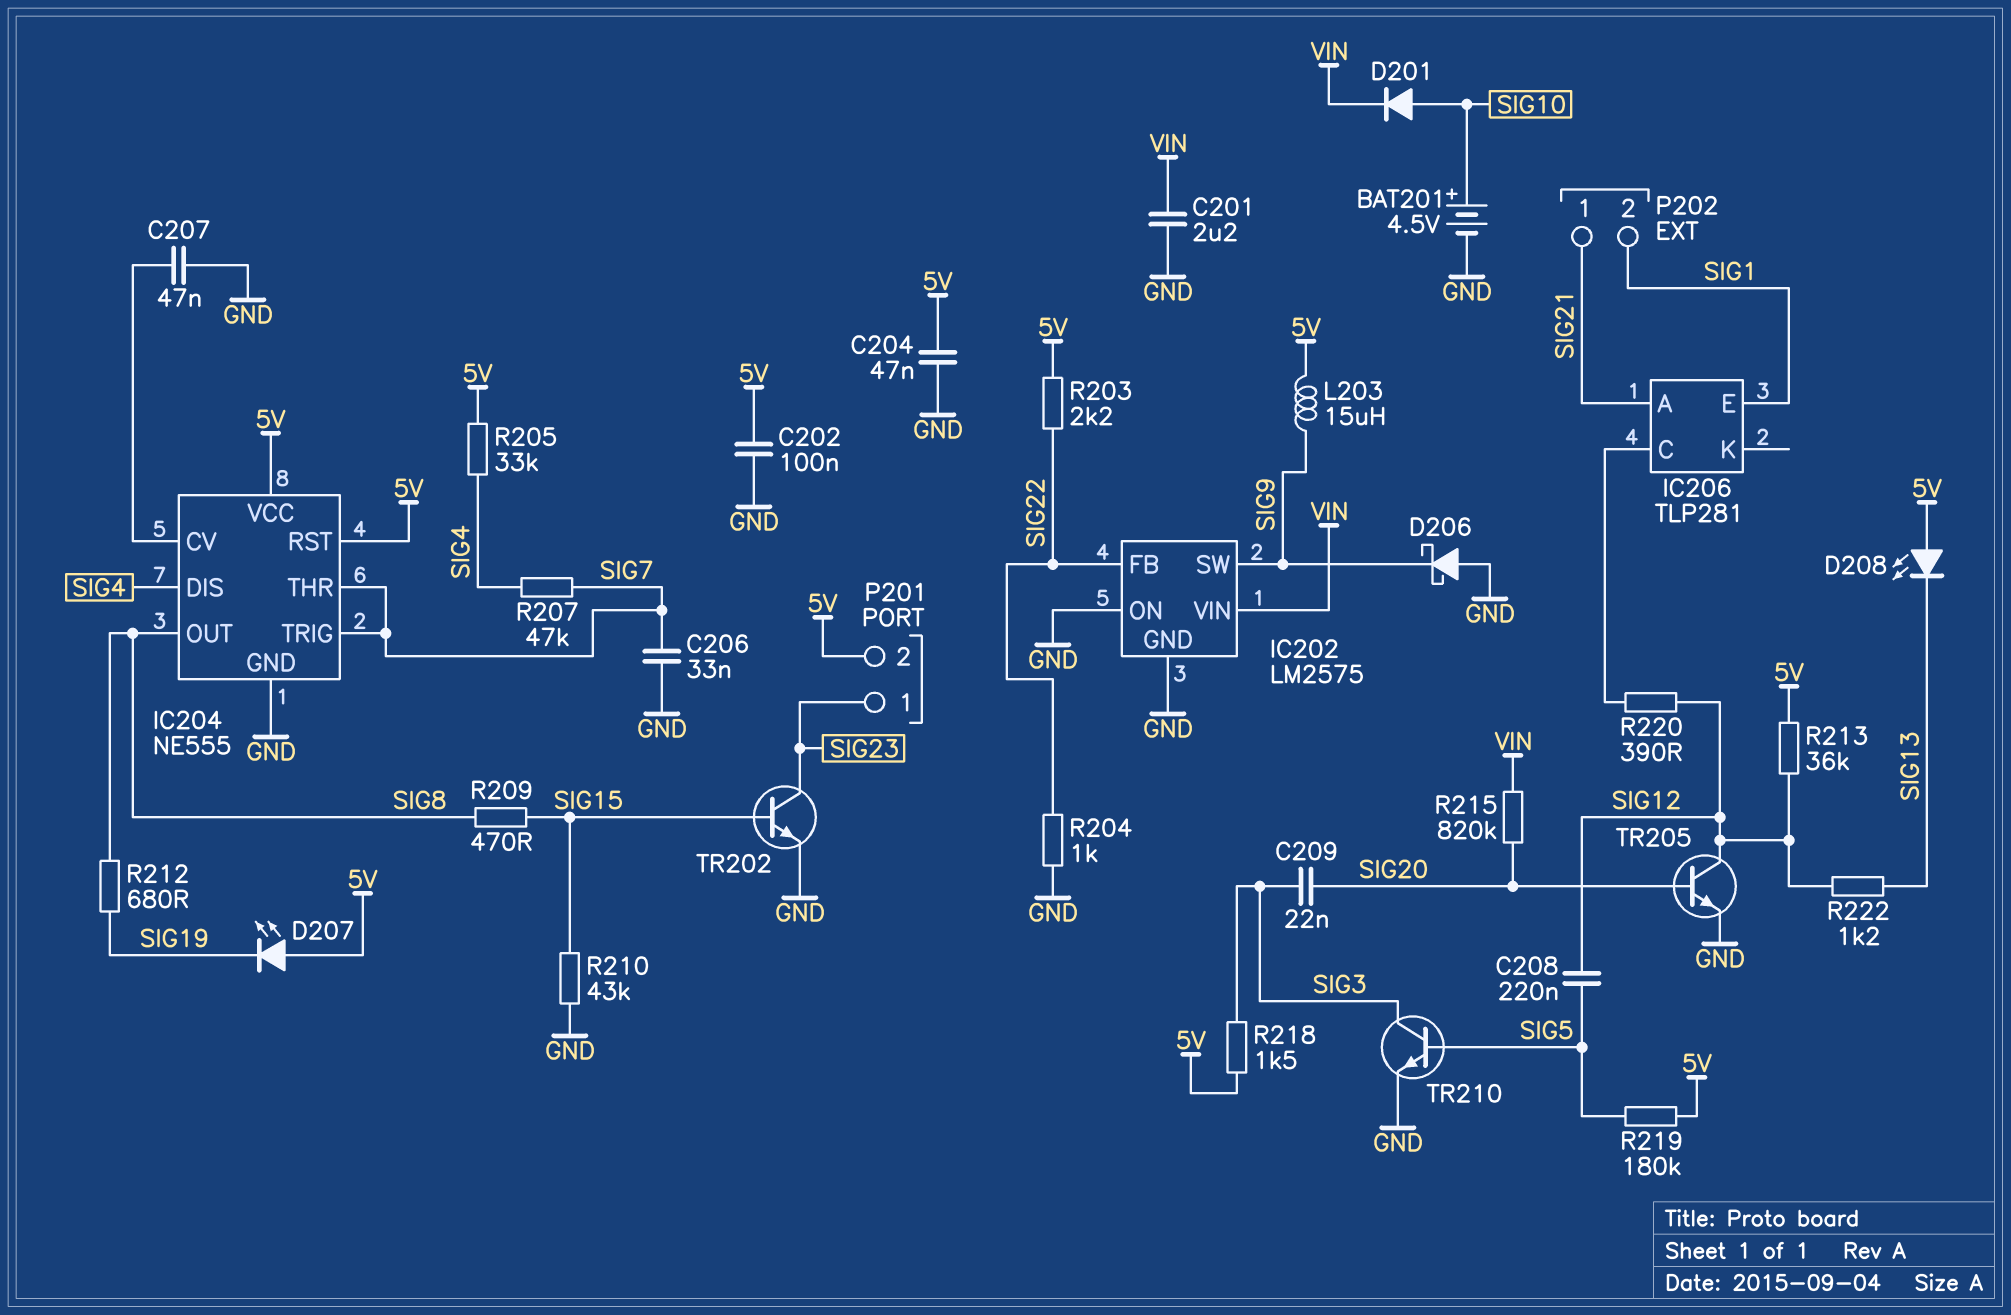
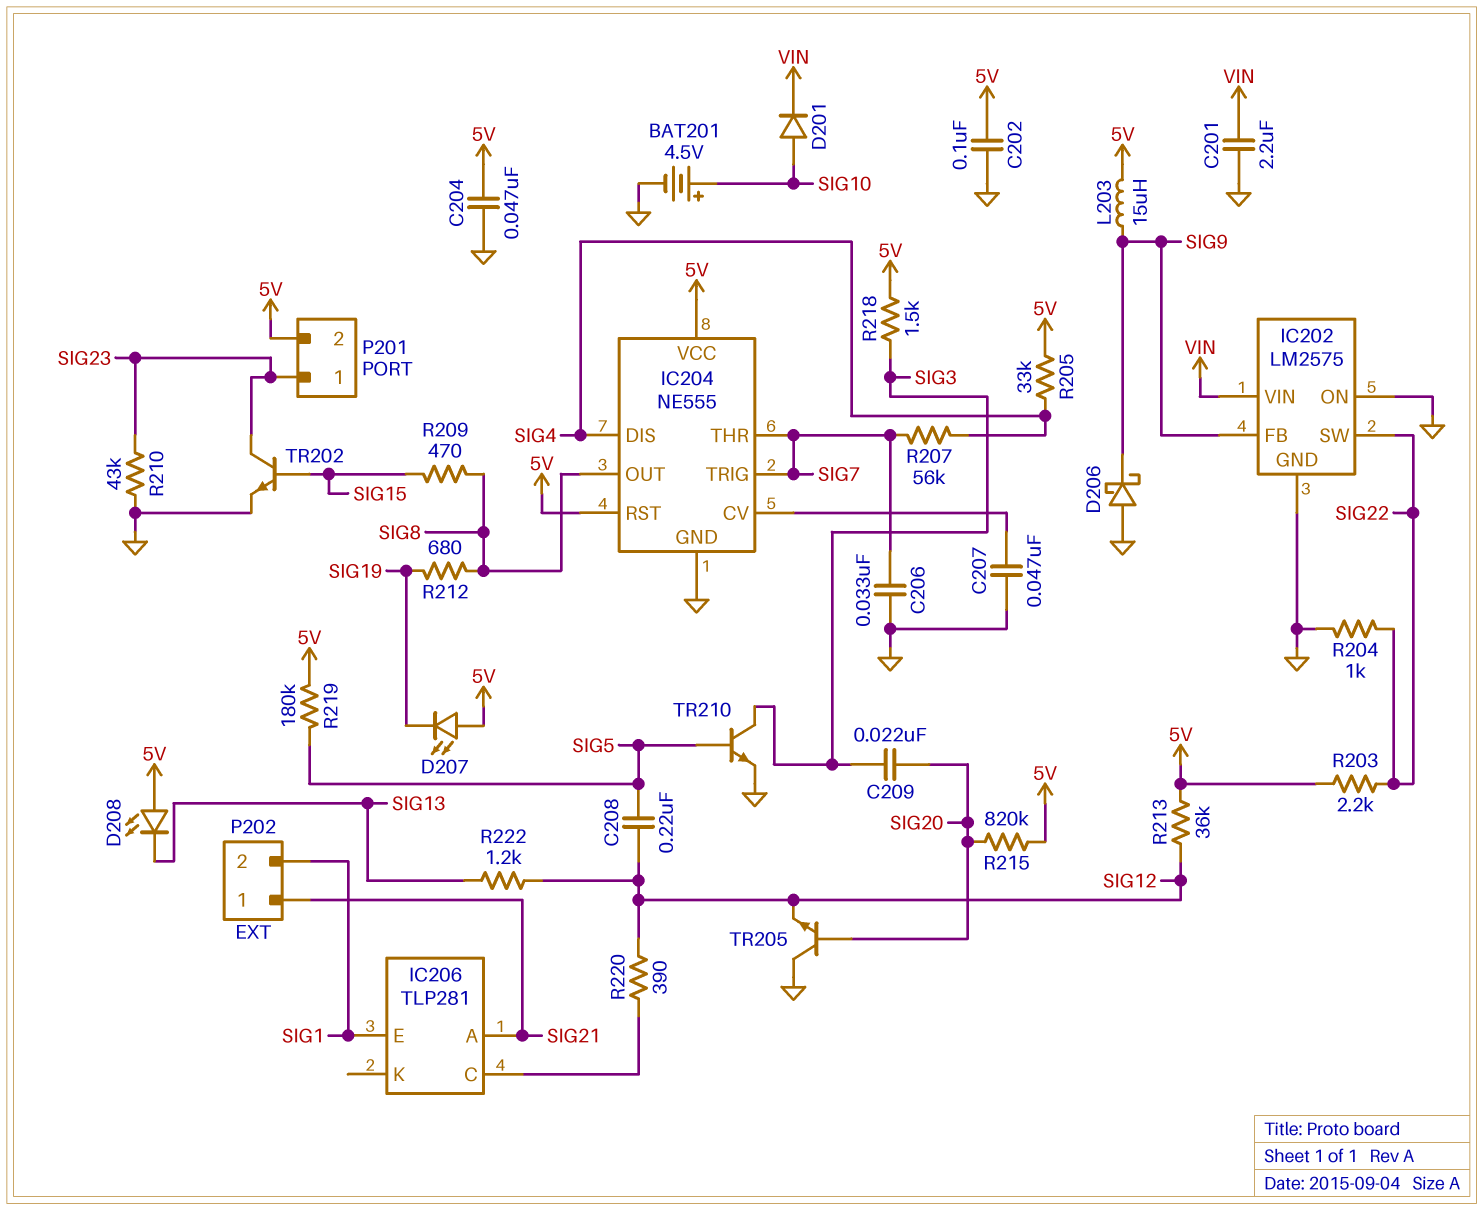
IC202 pin FB: SIG22 -> SIG9
IC202 pin SW: SIG9 -> SIG22
R207: 47k (SIG4, SIG7) -> 56k (SIG4, SIG7)
R210: 43k (GND, SIG15) -> 43k (GND, SIG23)
R215: 820k (SIG20, VIN) -> 820k (5V, SIG20)
TR205: NPN (B SIG20, C SIG12, E GND) -> NPN (B SIG20, C GND, E SIG12)

